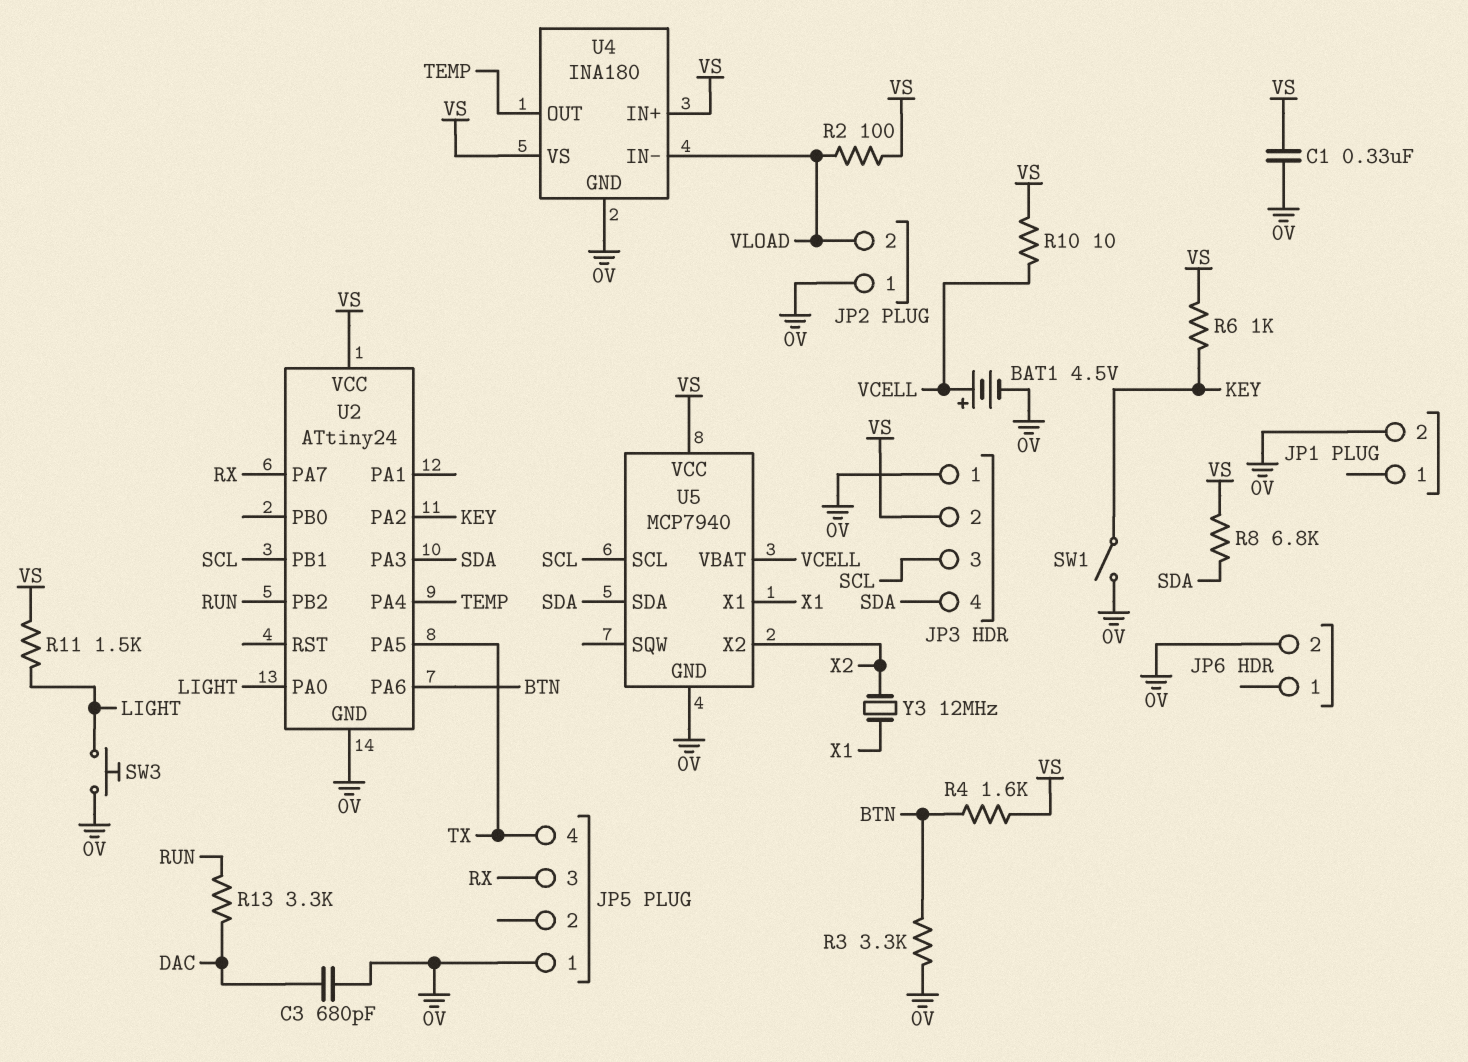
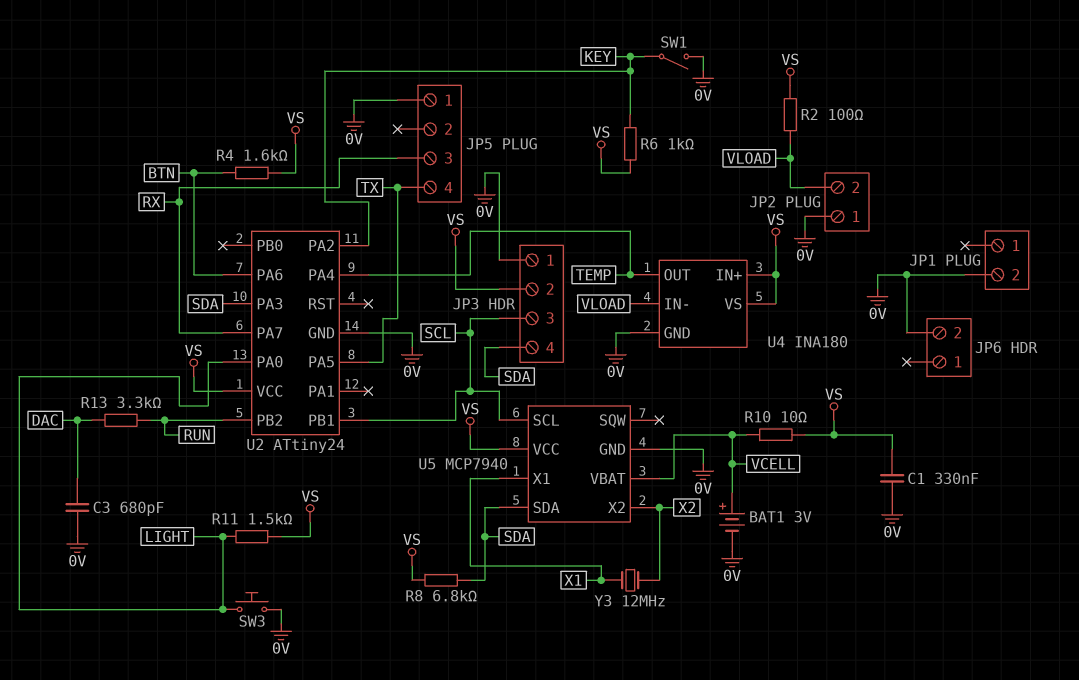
BAT1: 4.5V (plus VCELL, minus 0V) -> 3V (plus VCELL, minus 0V)
R3: 3.3k (0V, BTN) -> none

